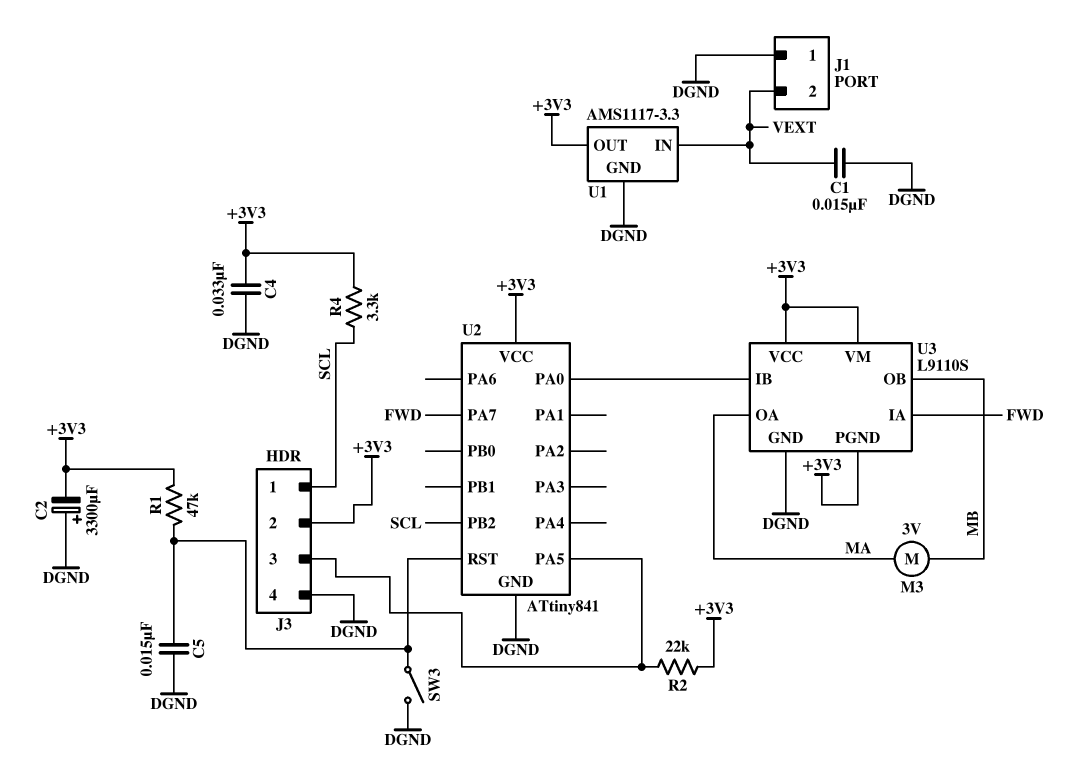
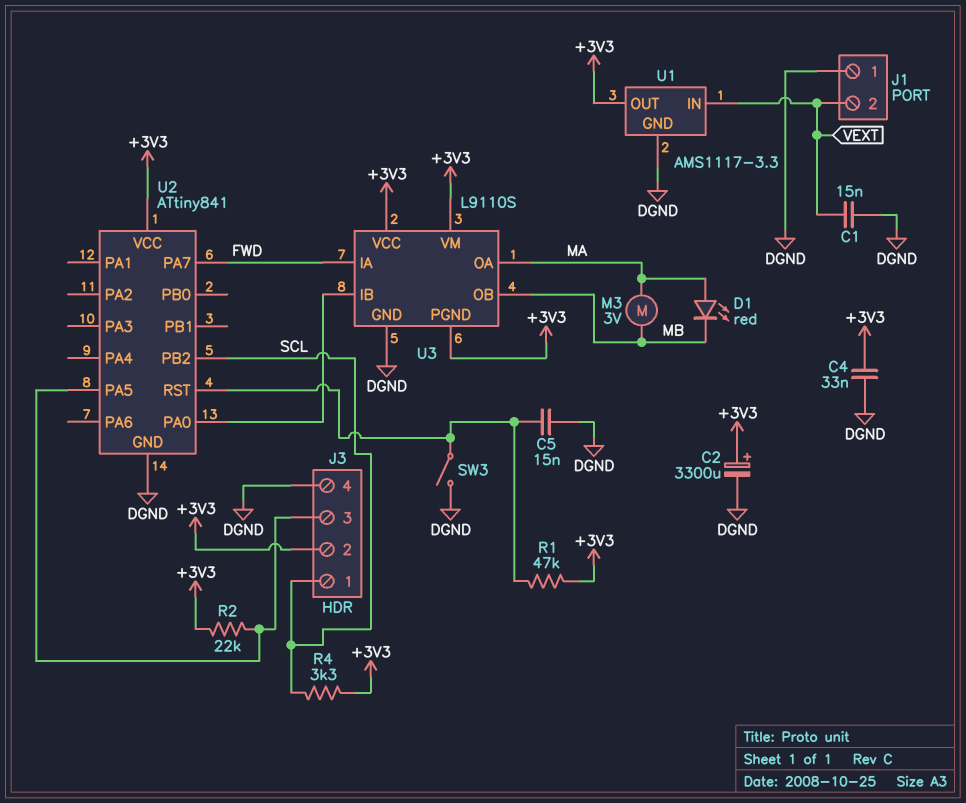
C2: 3300uF (plus DGND, minus +3V3) -> 3300uF (plus +3V3, minus DGND)
D1: none -> LED red (A MA, K MB)

